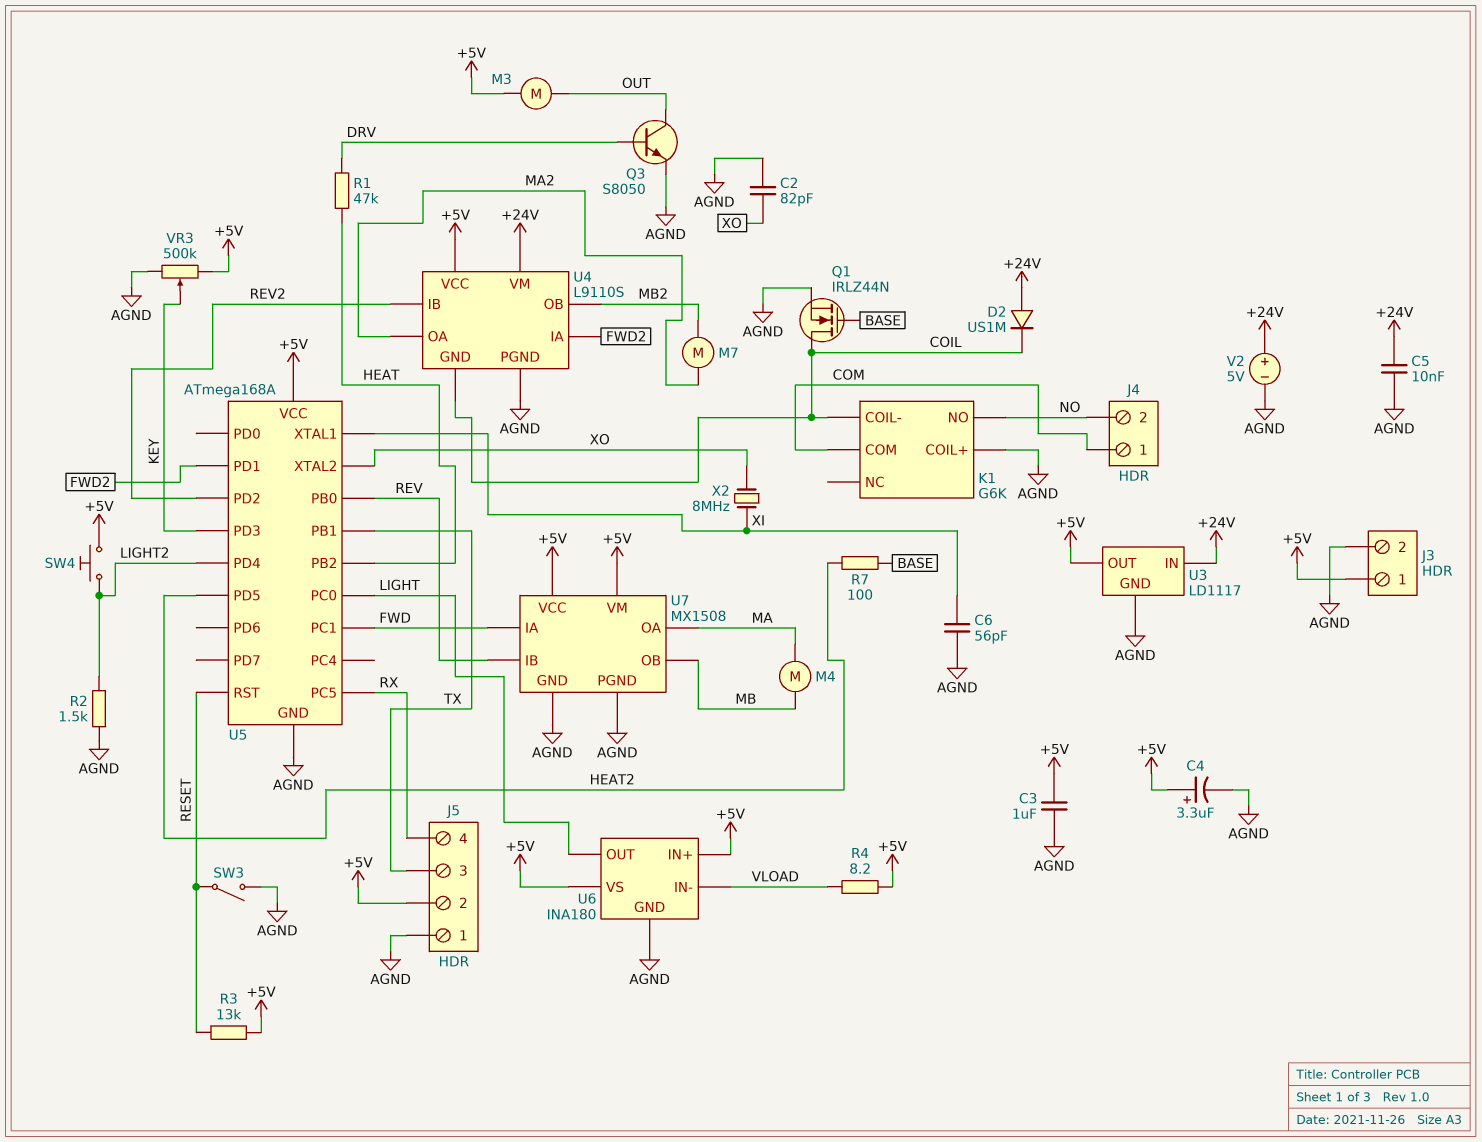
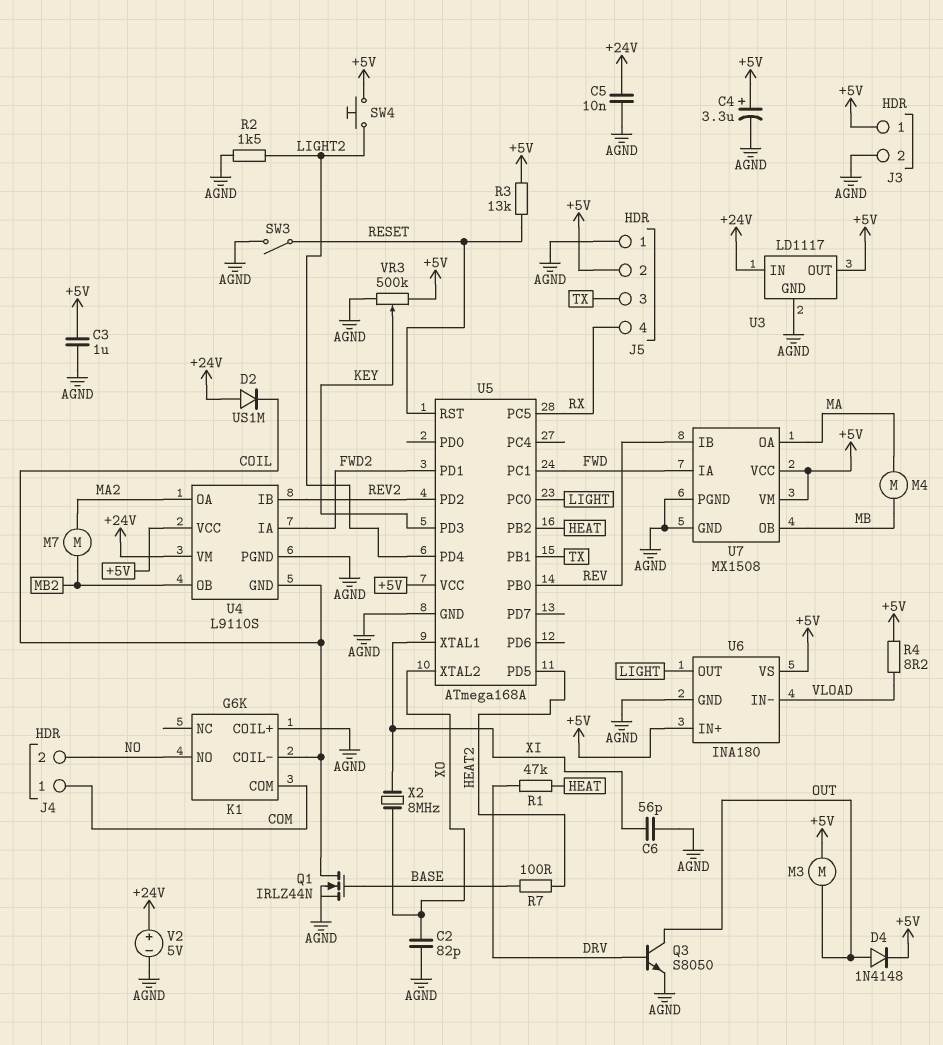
D4: none -> diode 1N4148 (A OUT, K +5V)

